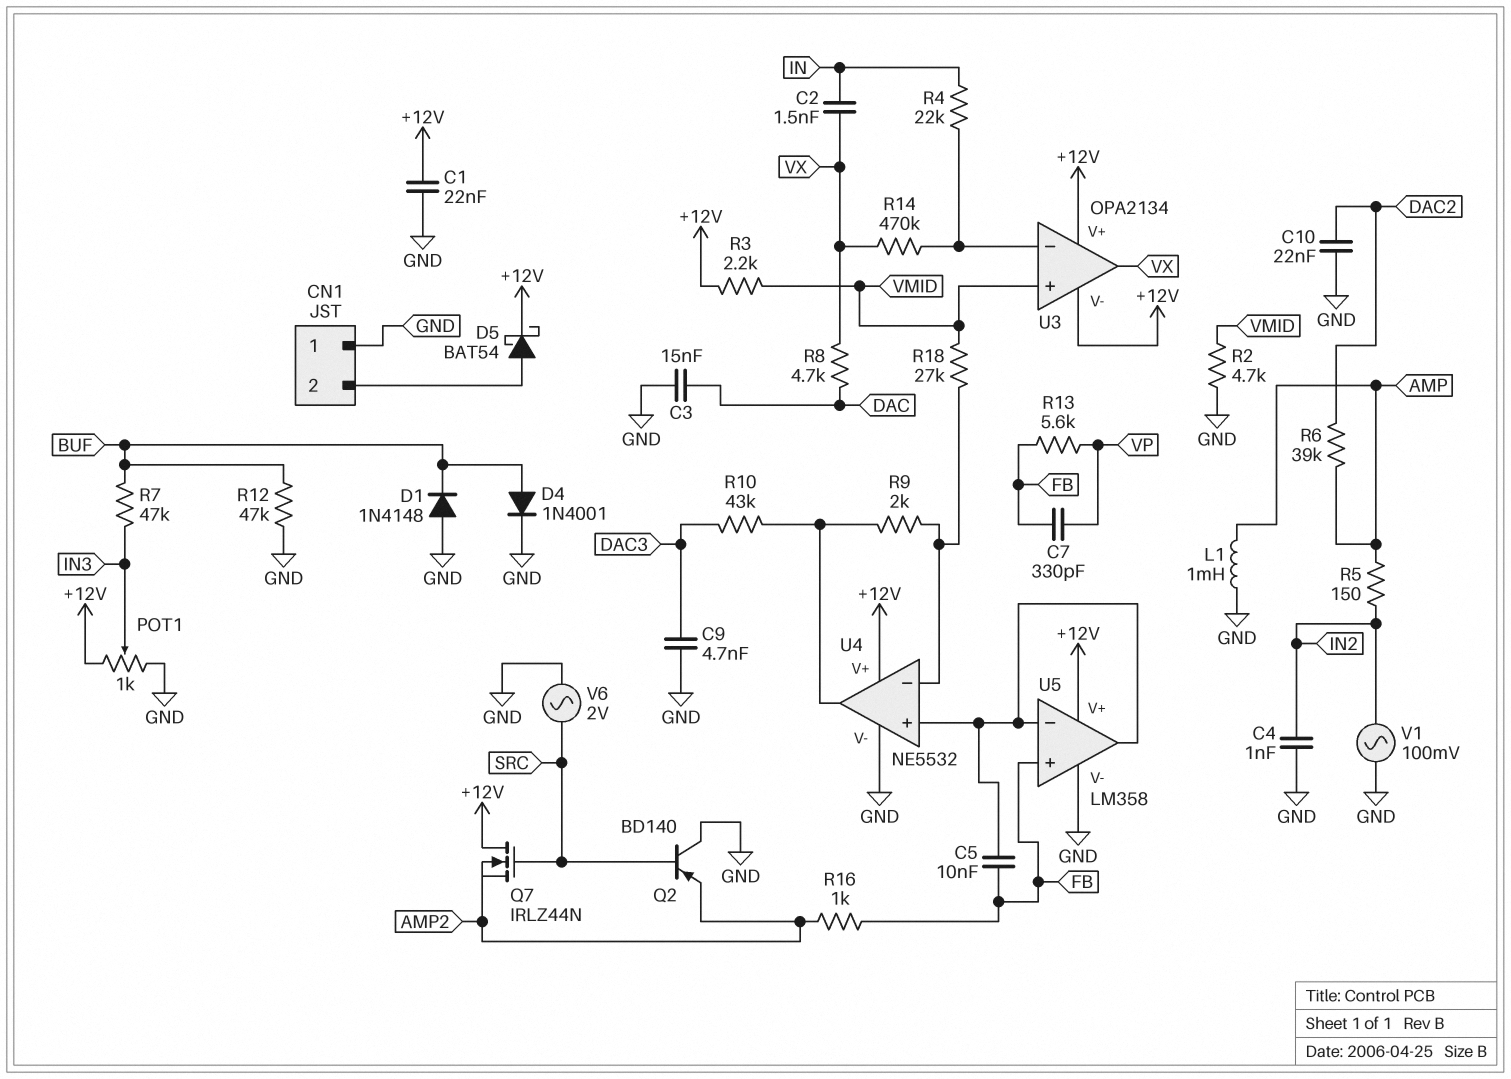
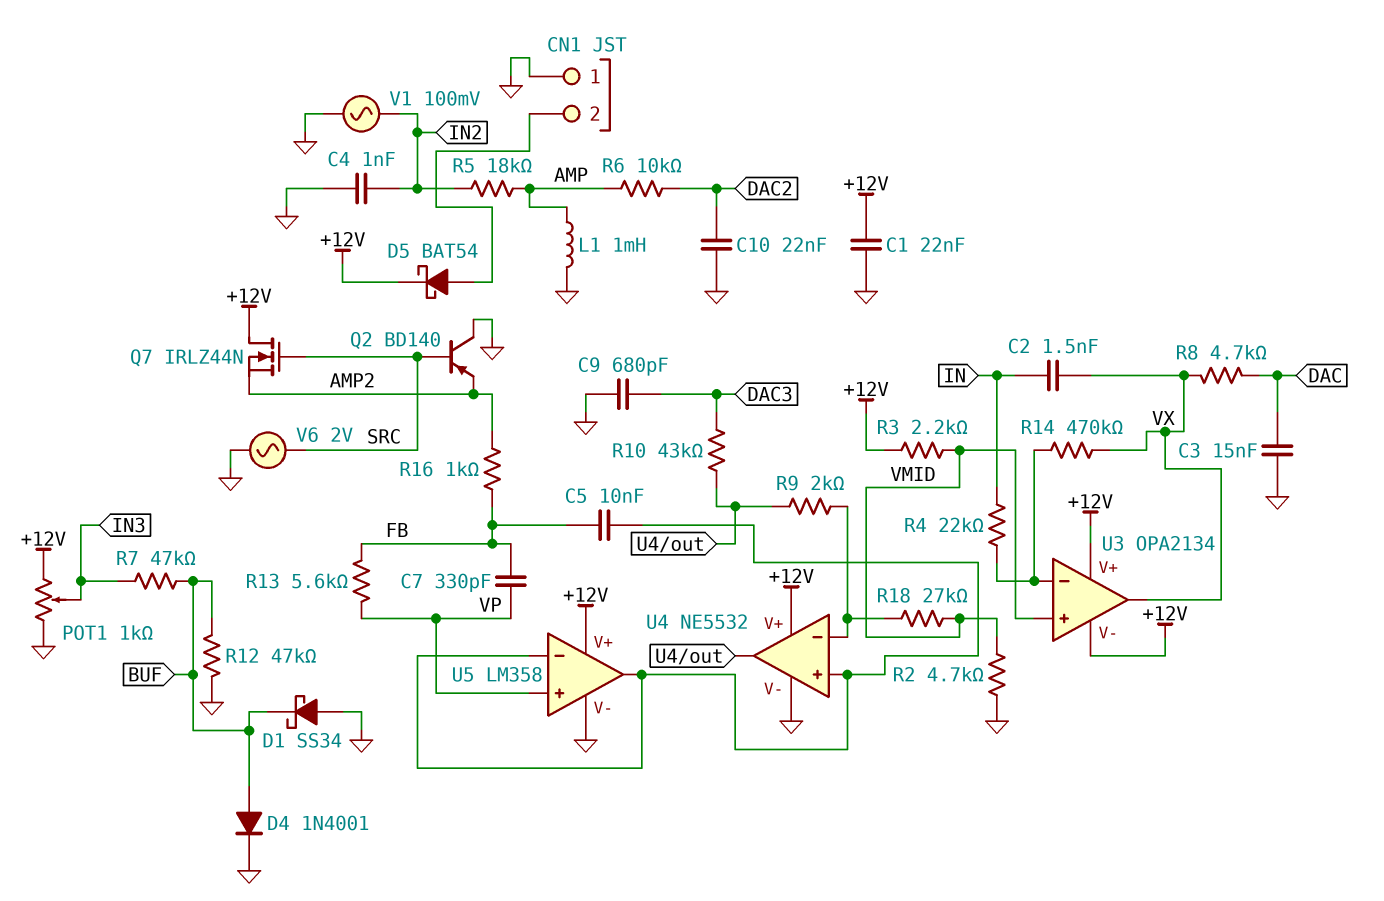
C9: 4.7nF (DAC3, GND) -> 680pF (DAC3, GND)
D1: diode 1N4148 (A GND, K BUF) -> schottky SS34 (A GND, K BUF)
R5: 150 (AMP, IN2) -> 18k (AMP, IN2)
R6: 39k (AMP, DAC2) -> 10k (AMP, DAC2)
U5 pin in+: FB -> VP

